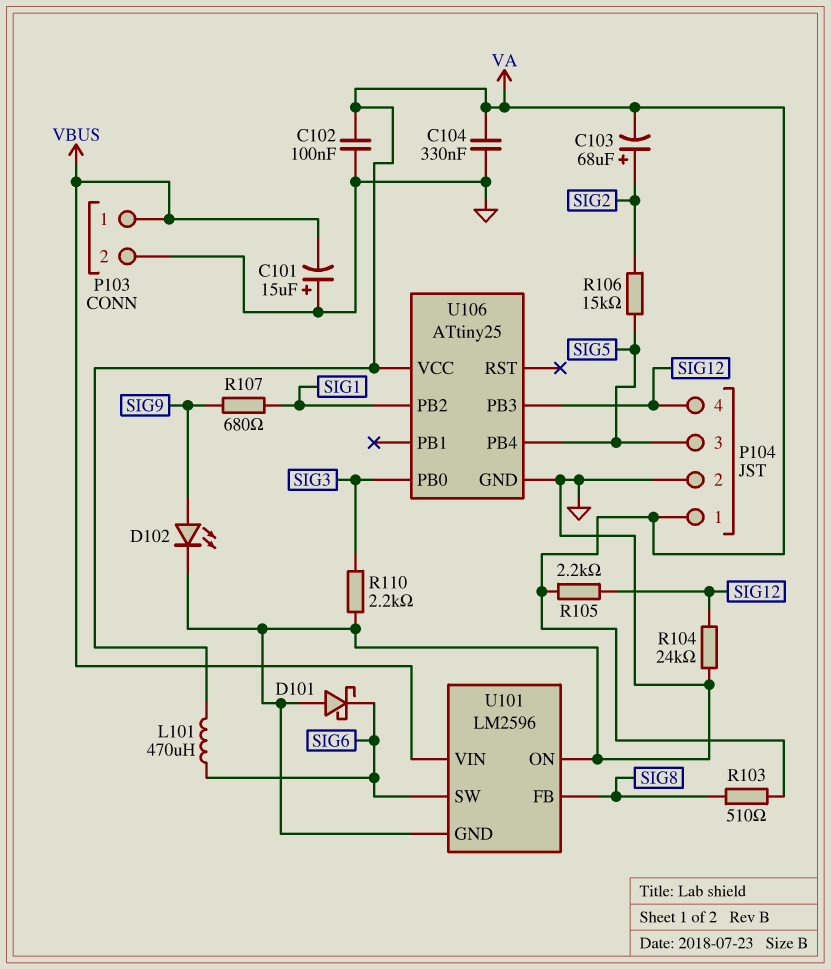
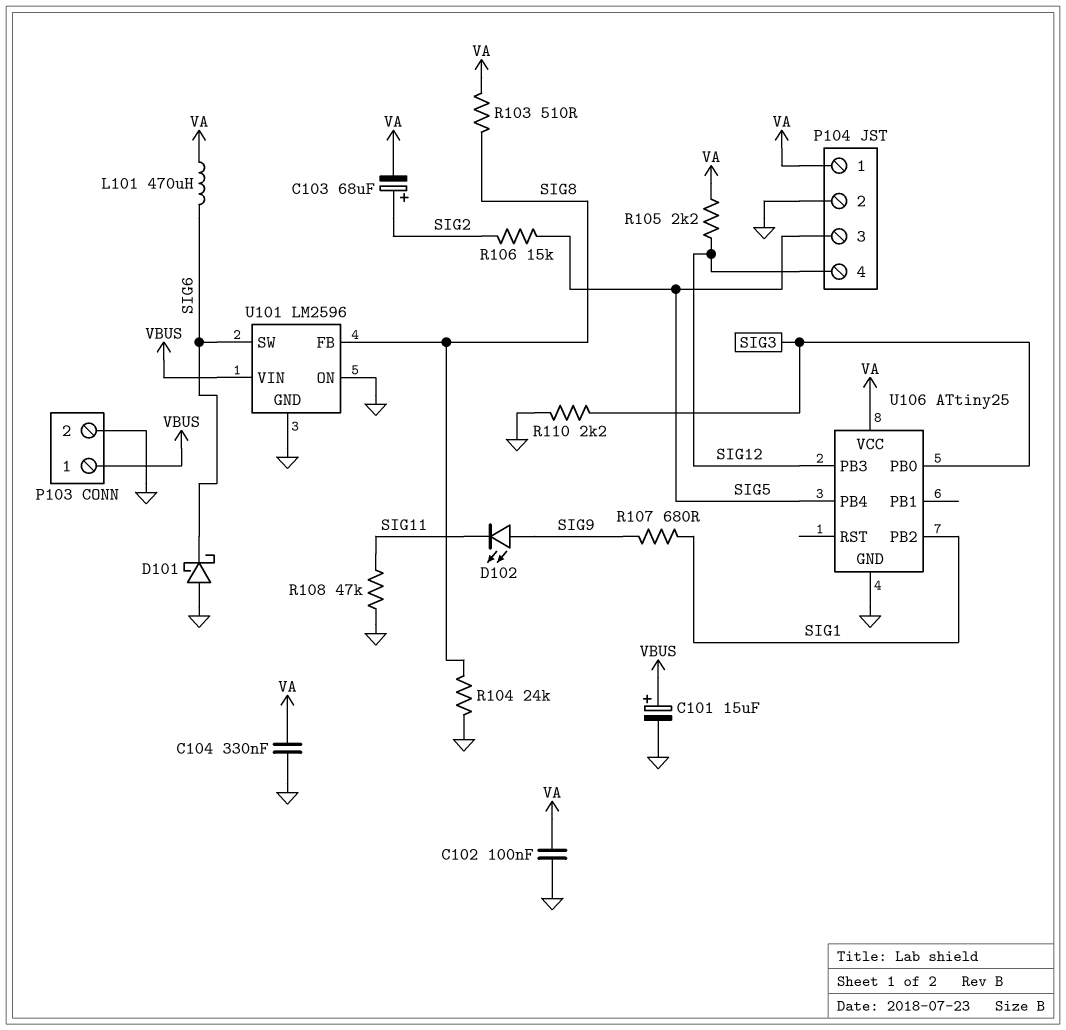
C101: 15uF (plus GND, minus VBUS) -> 15uF (plus VBUS, minus GND)
D102: LED (A SIG9, K GND) -> LED (A SIG9, K SIG11)
R104: 24k (GND, SIG12) -> 24k (GND, SIG8)
R108: none -> 47k (GND, SIG11)

